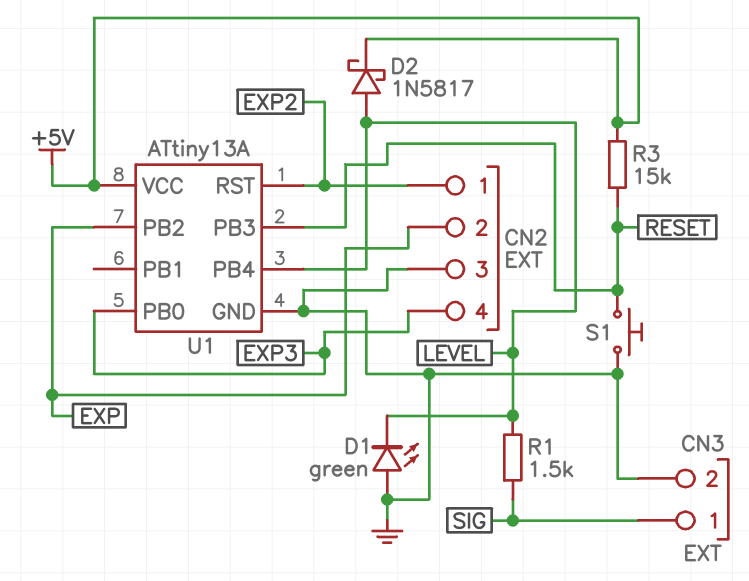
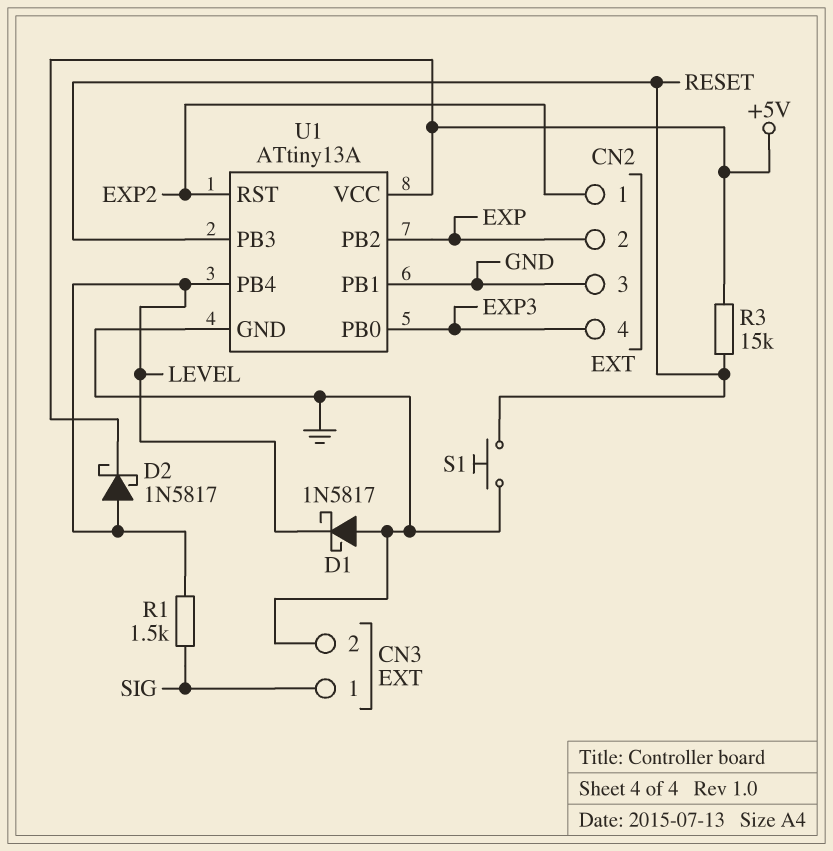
D1: LED green (A GND, K LEVEL) -> schottky 1N5817 (A GND, K LEVEL)
U1 pin PB1: none -> GND

